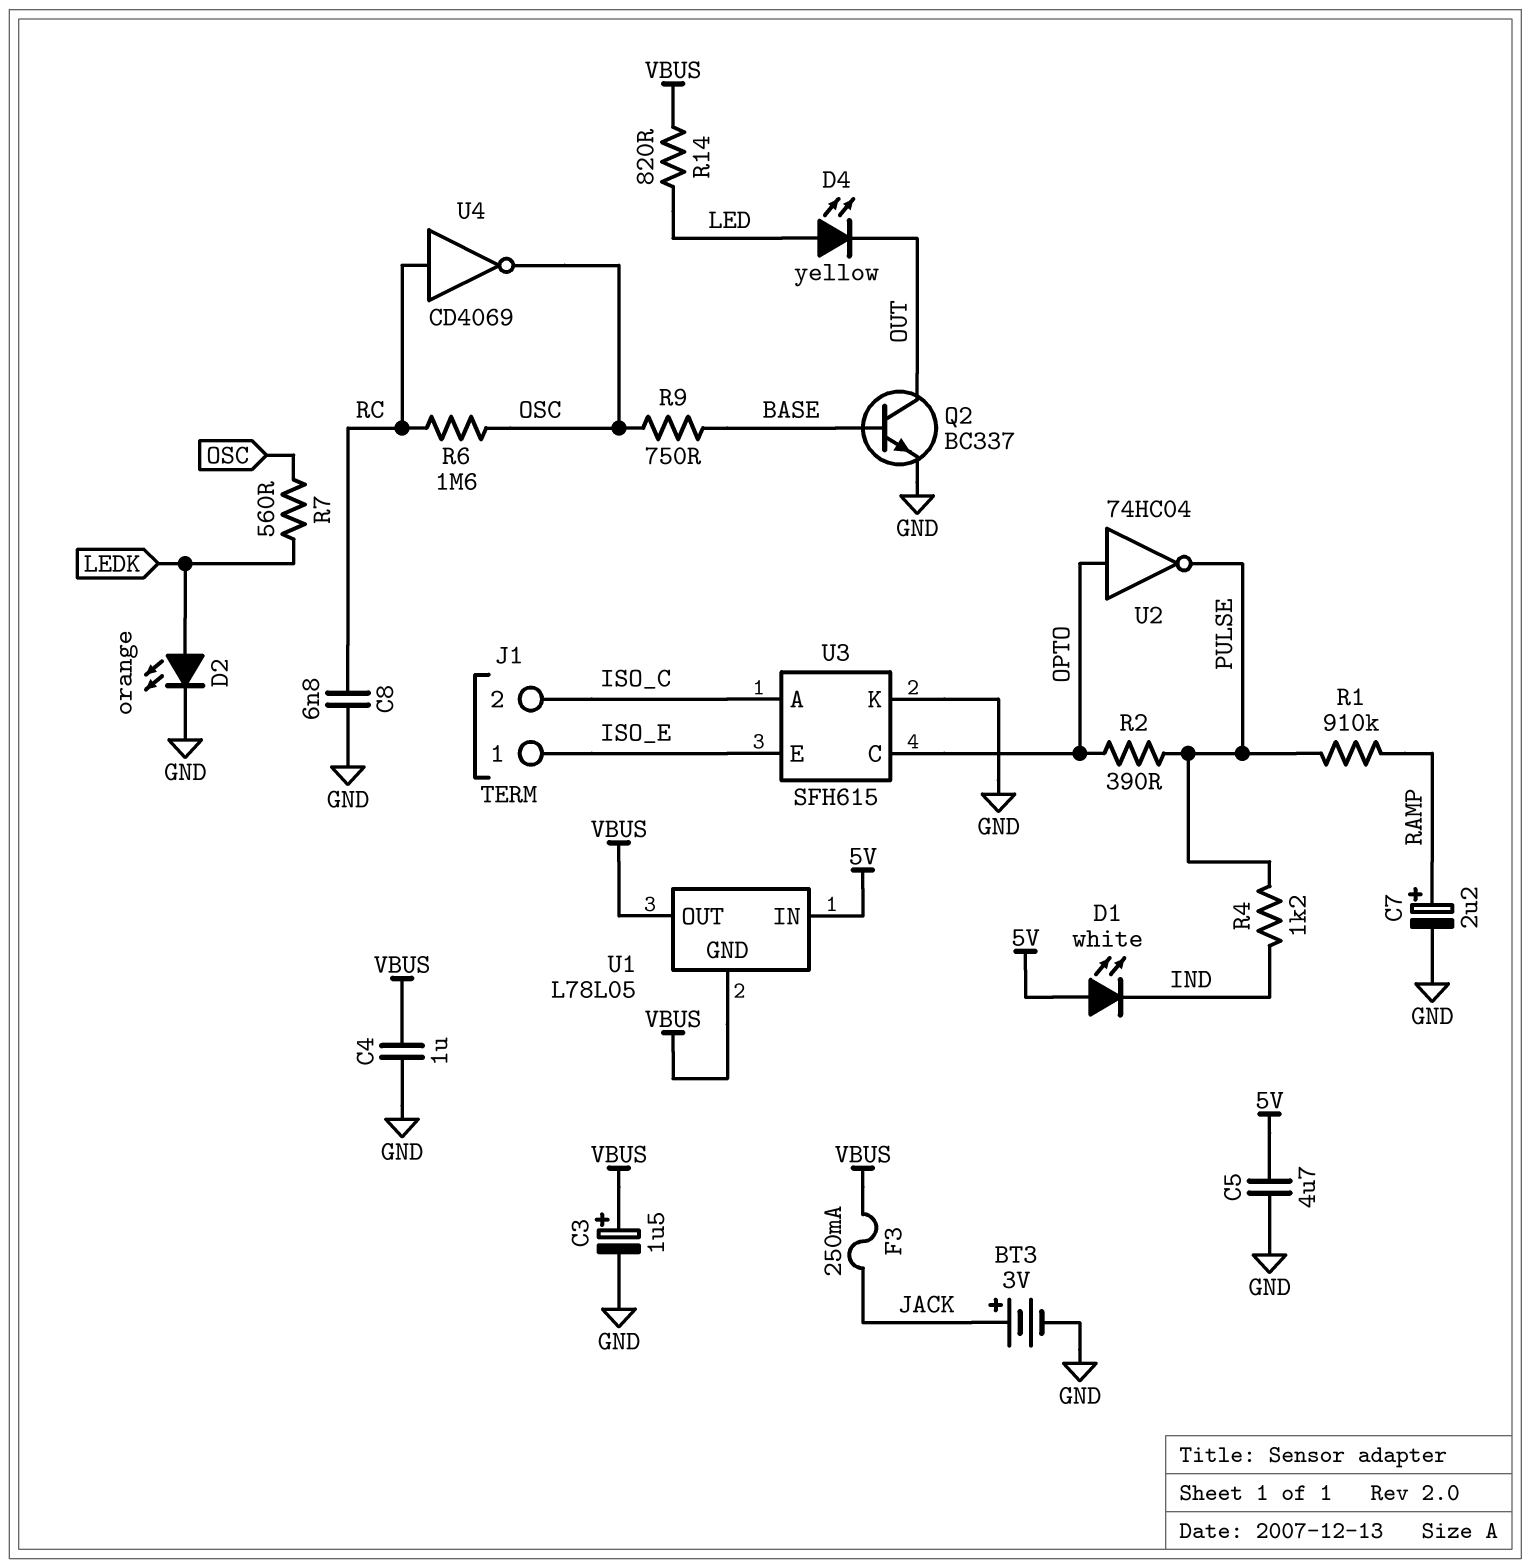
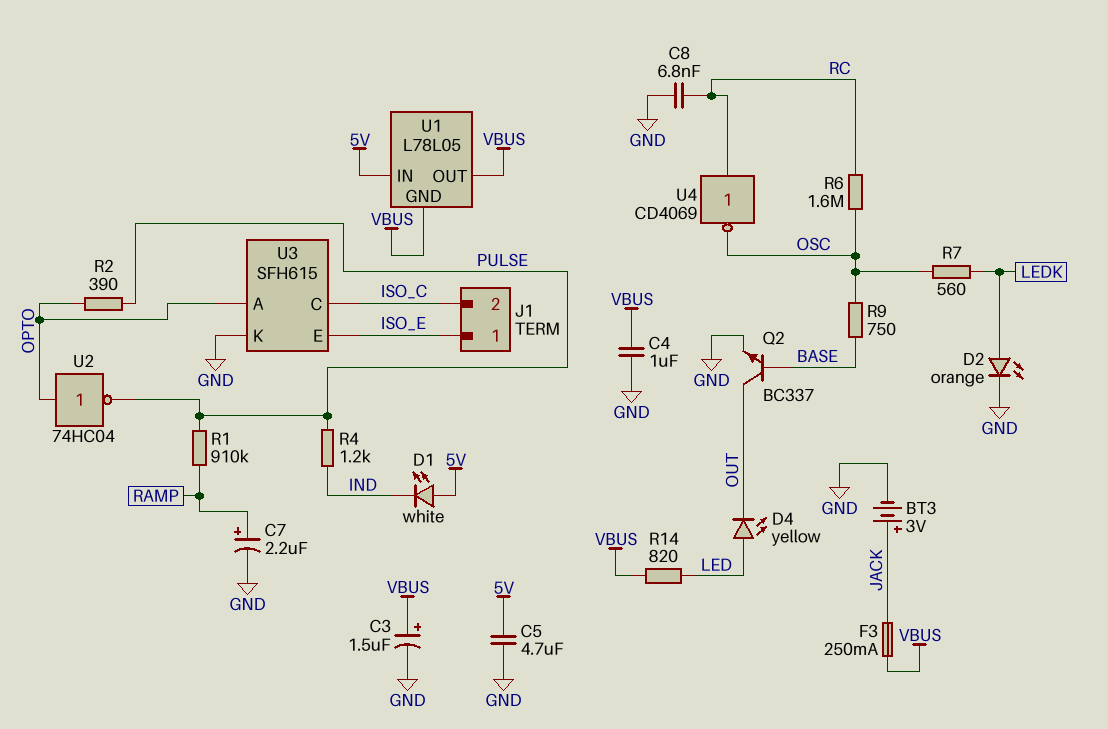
U3 pin A: ISO_C -> OPTO
U3 pin C: OPTO -> ISO_C

